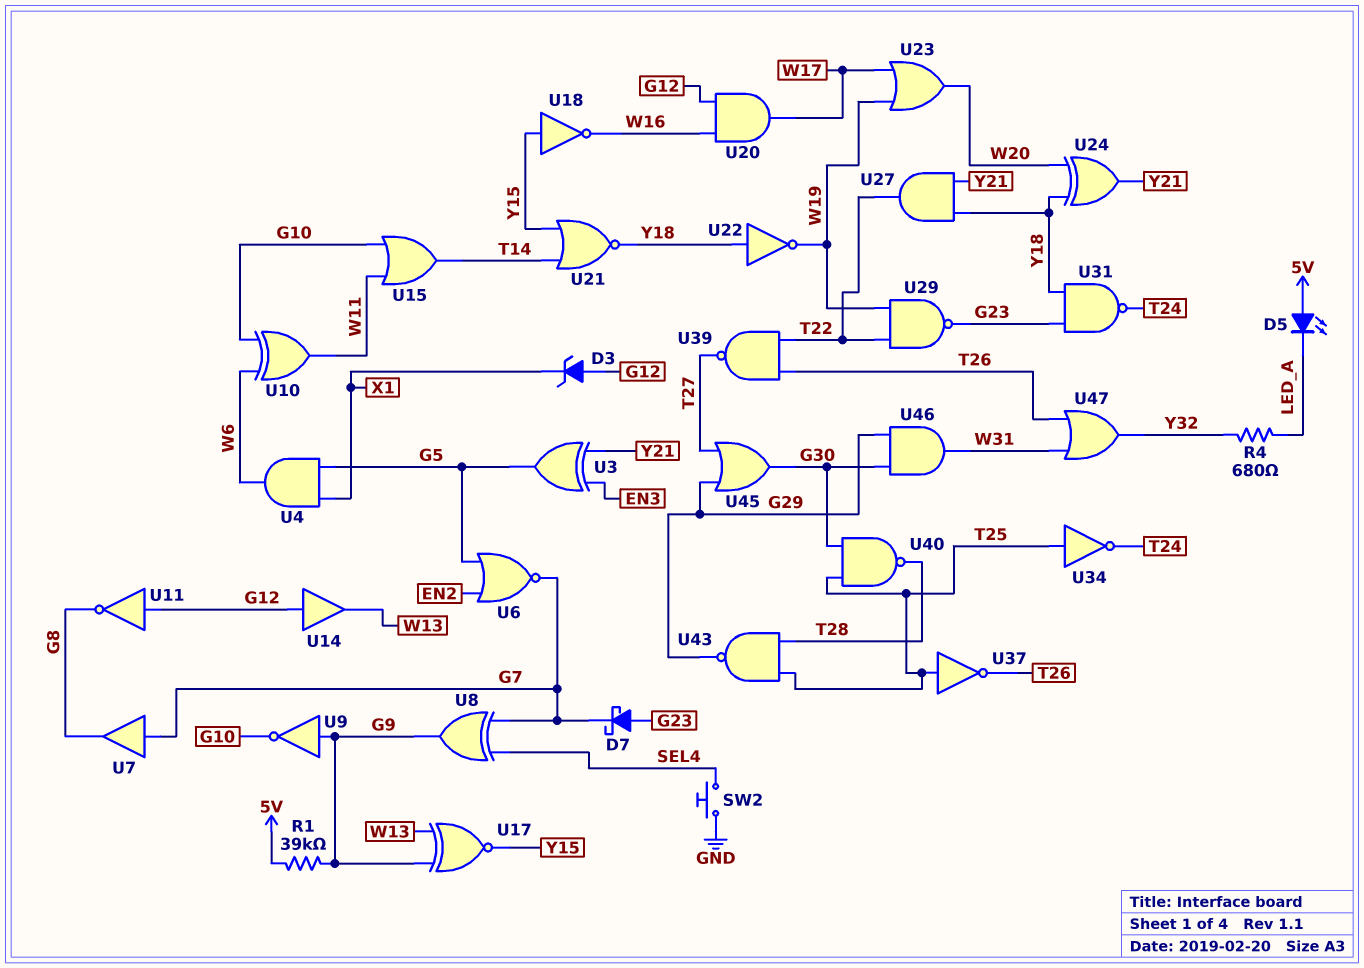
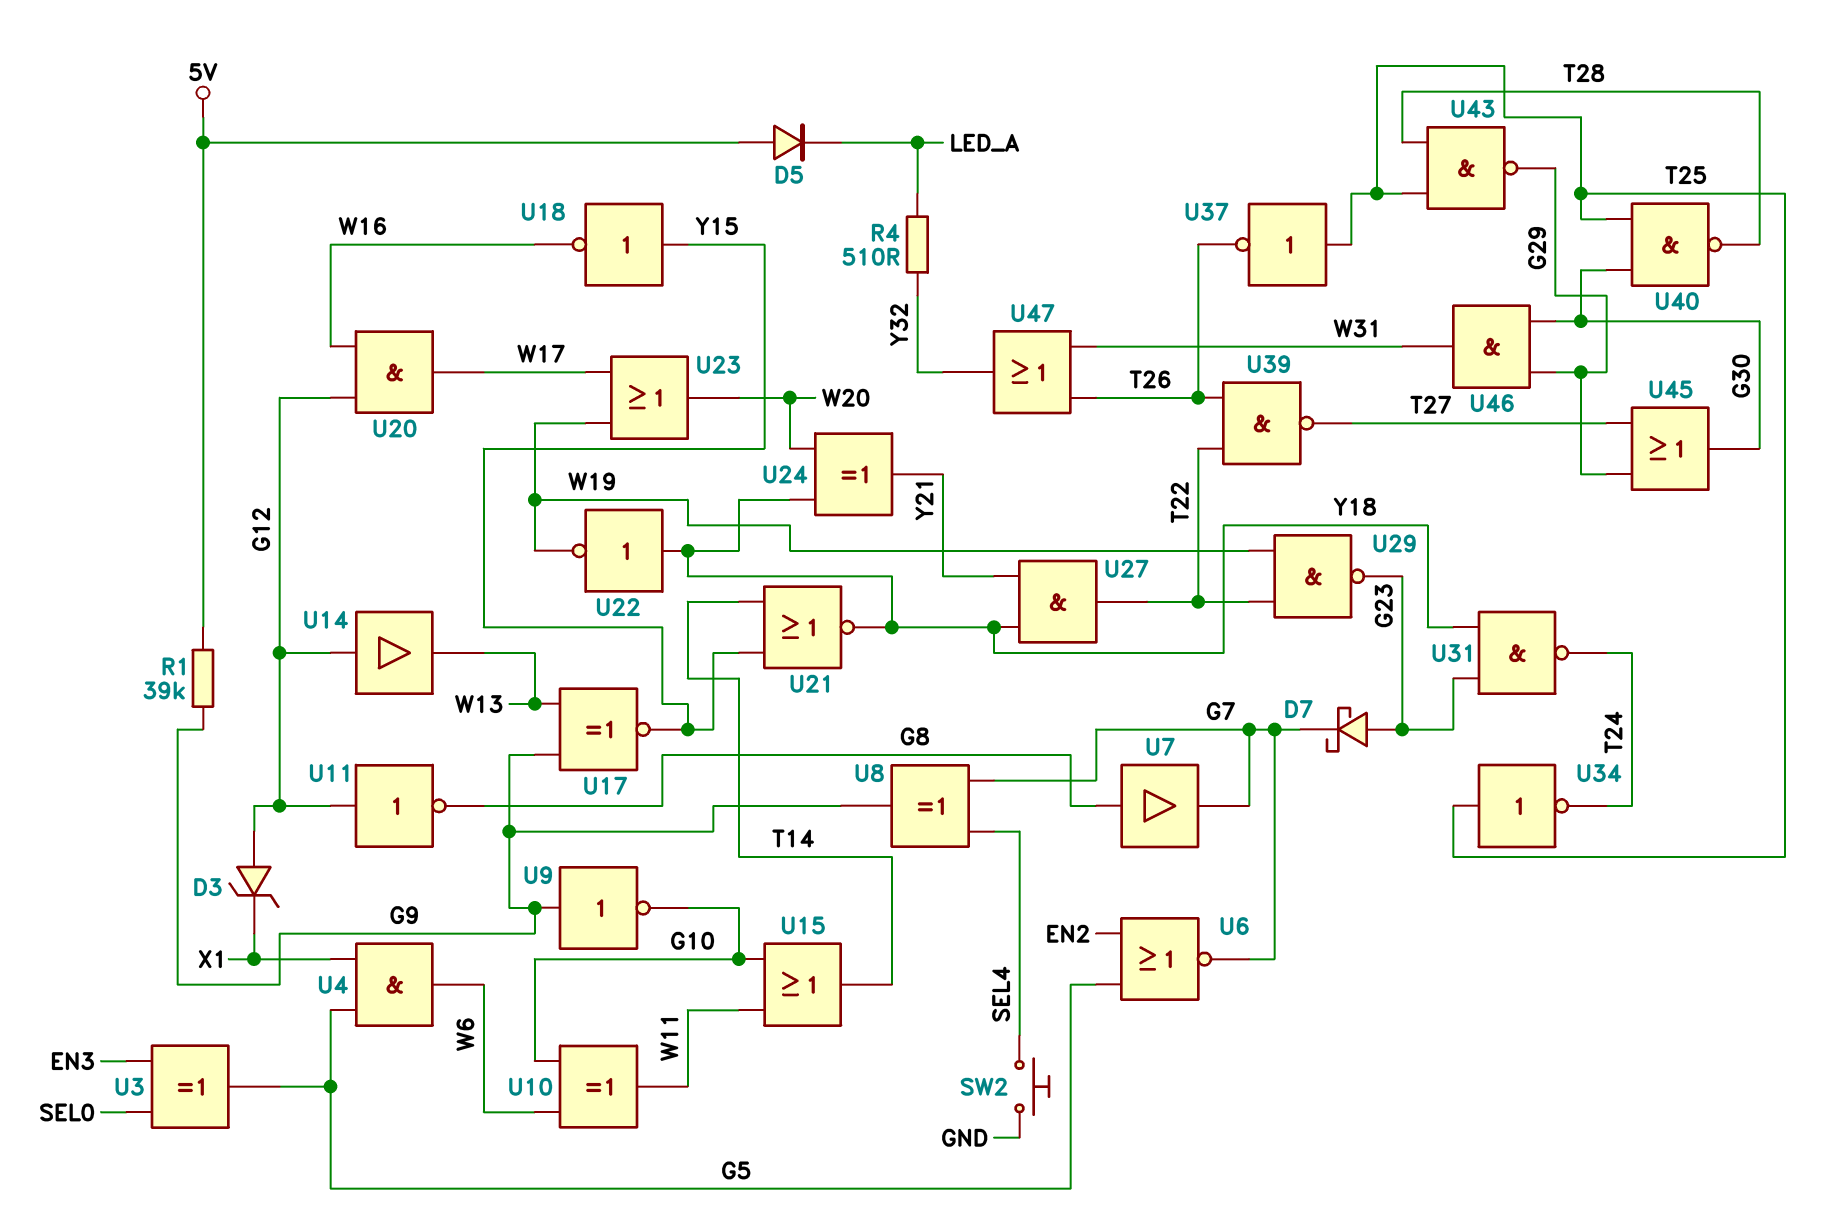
D5: LED (A 5V, K LED_A) -> diode (A 5V, K LED_A)
R4: 680 (LED_A, Y32) -> 510 (LED_A, Y32)
U3: XOR (in EN3, in Y21, out G5) -> XOR (in EN3, in SEL0, out G5)
U7: buffer (in G7, out G8) -> buffer (in G8, out G7)

